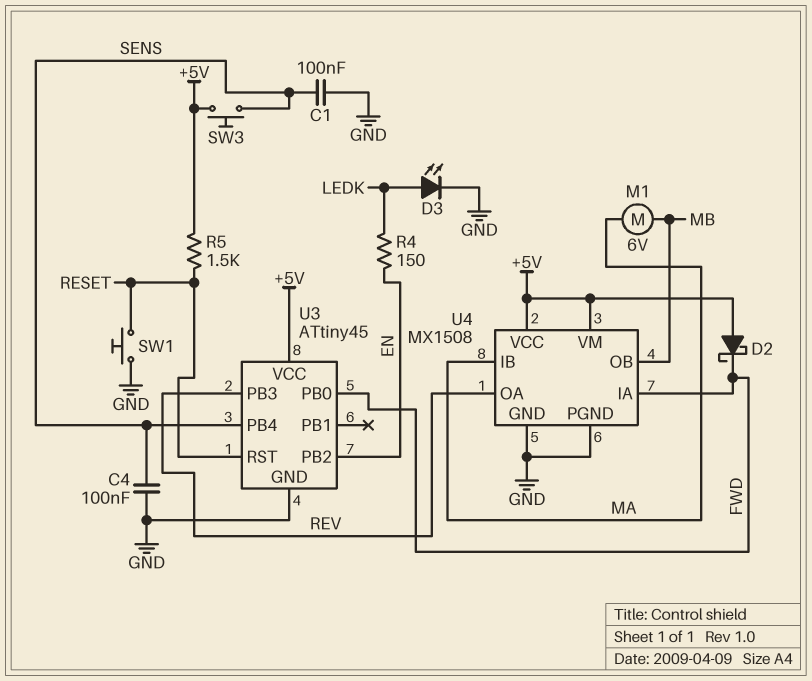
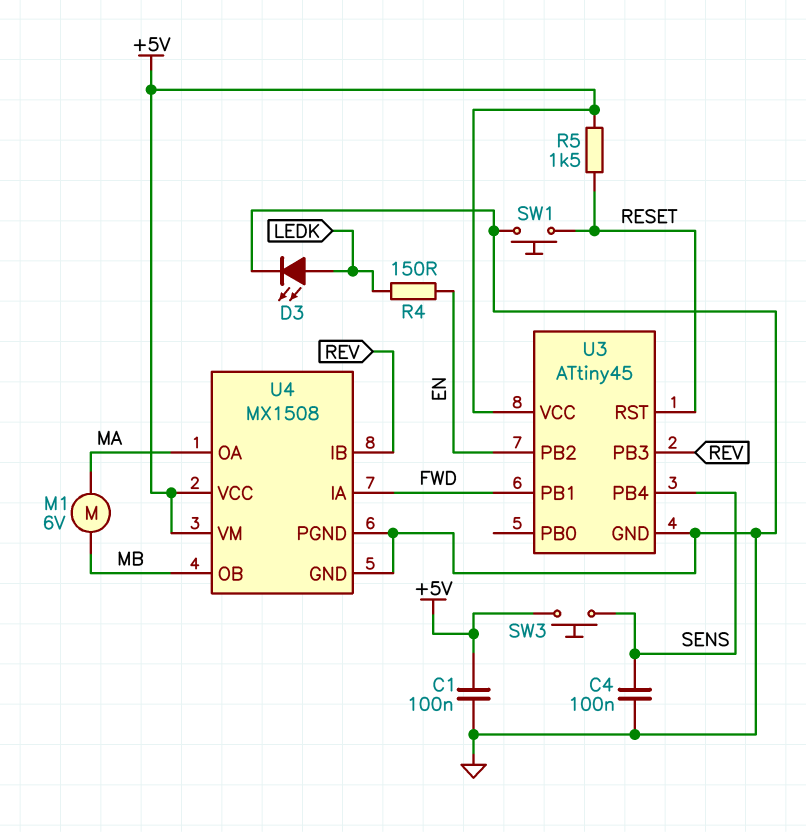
C1: 100nF (GND, SENS) -> 100nF (+5V, GND)
D2: schottky (A +5V, K FWD) -> none
U3 pin PB0: FWD -> none
U3 pin PB1: none -> FWD
U4 pin IB: MA -> REV
U4 pin OA: REV -> MA

